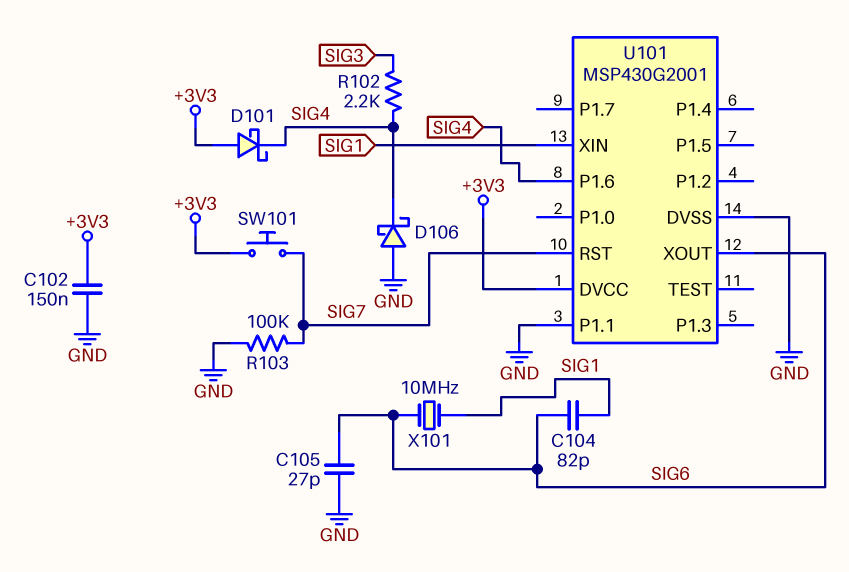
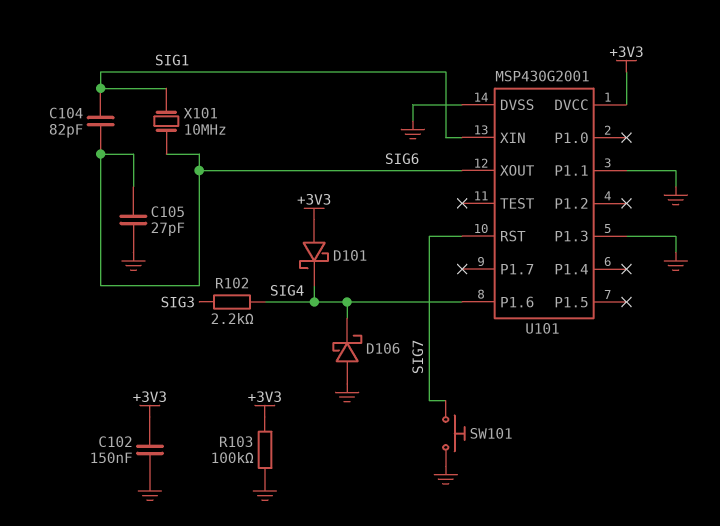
R103: 100k (GND, SIG7) -> 100k (+3V3, GND)
SW101: button (+3V3, SIG7) -> button (GND, SIG7)
U101 pin P1.3: none -> GND

